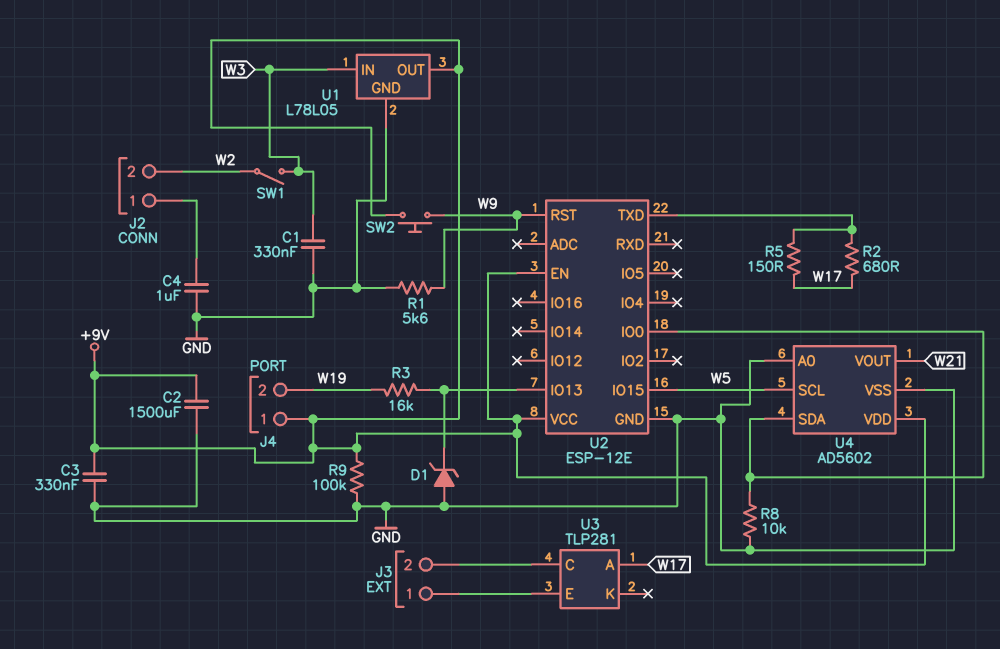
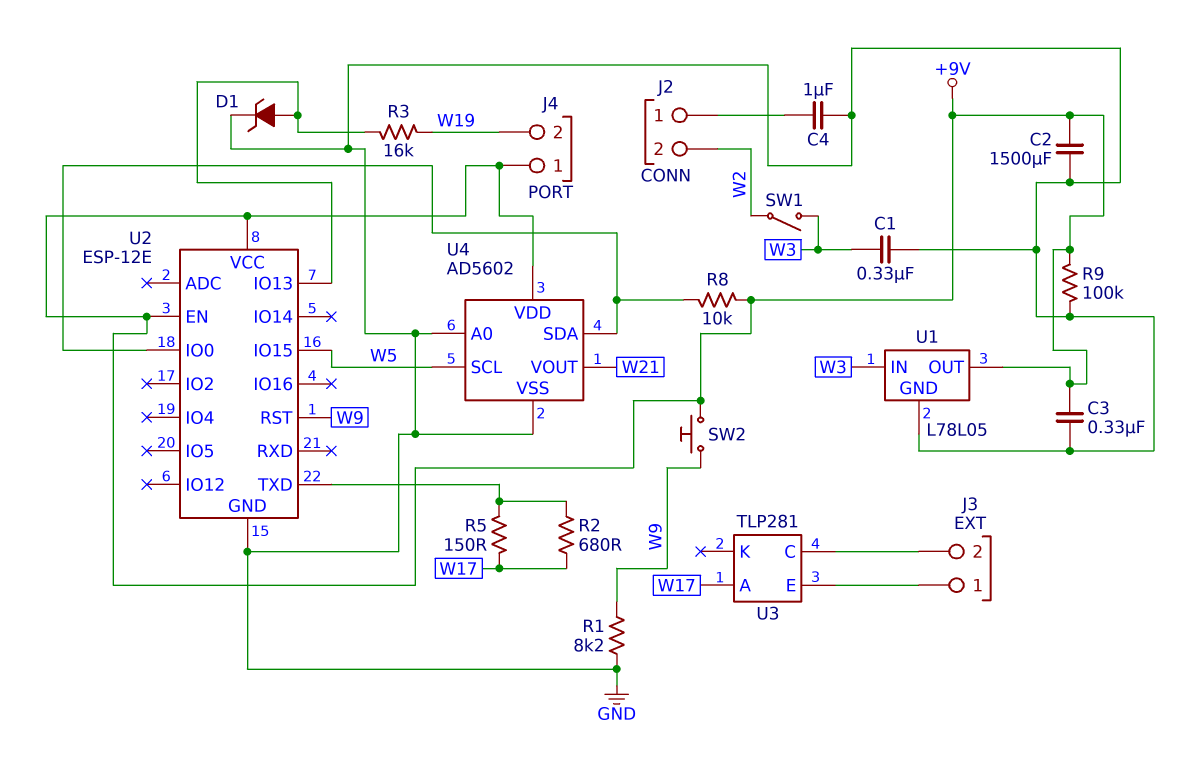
D1: zener (A GND, K U2/IO13) -> zener (A U2/IO13, K GND)
R1: 5.6k (GND, W9) -> 8.2k (GND, W9)
R8: 10k (GND, U2/IO0) -> 10k (+9V, U2/IO0)

